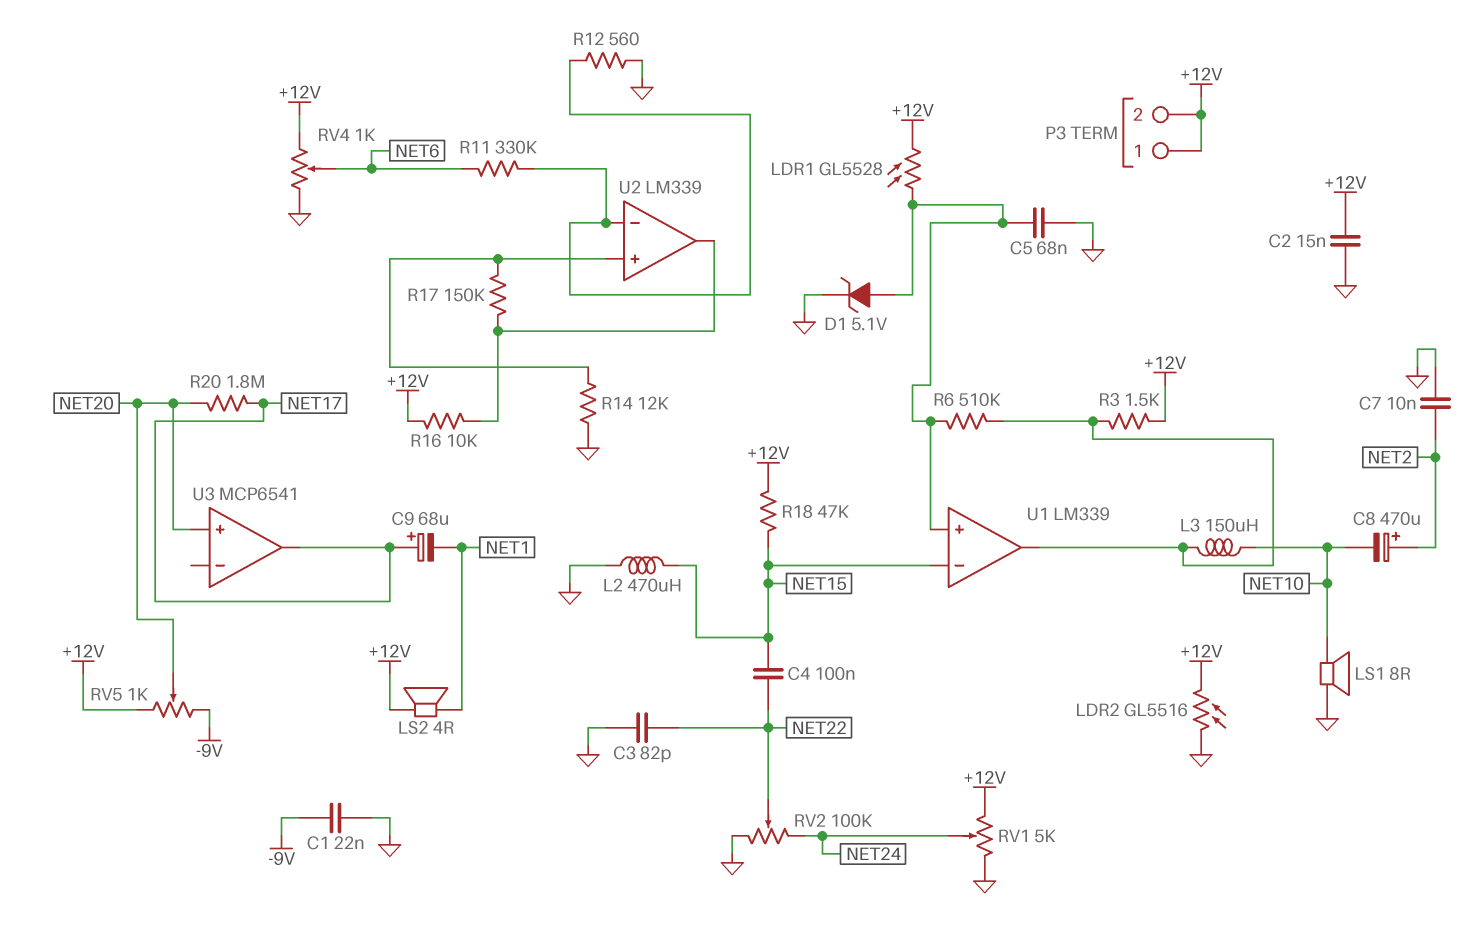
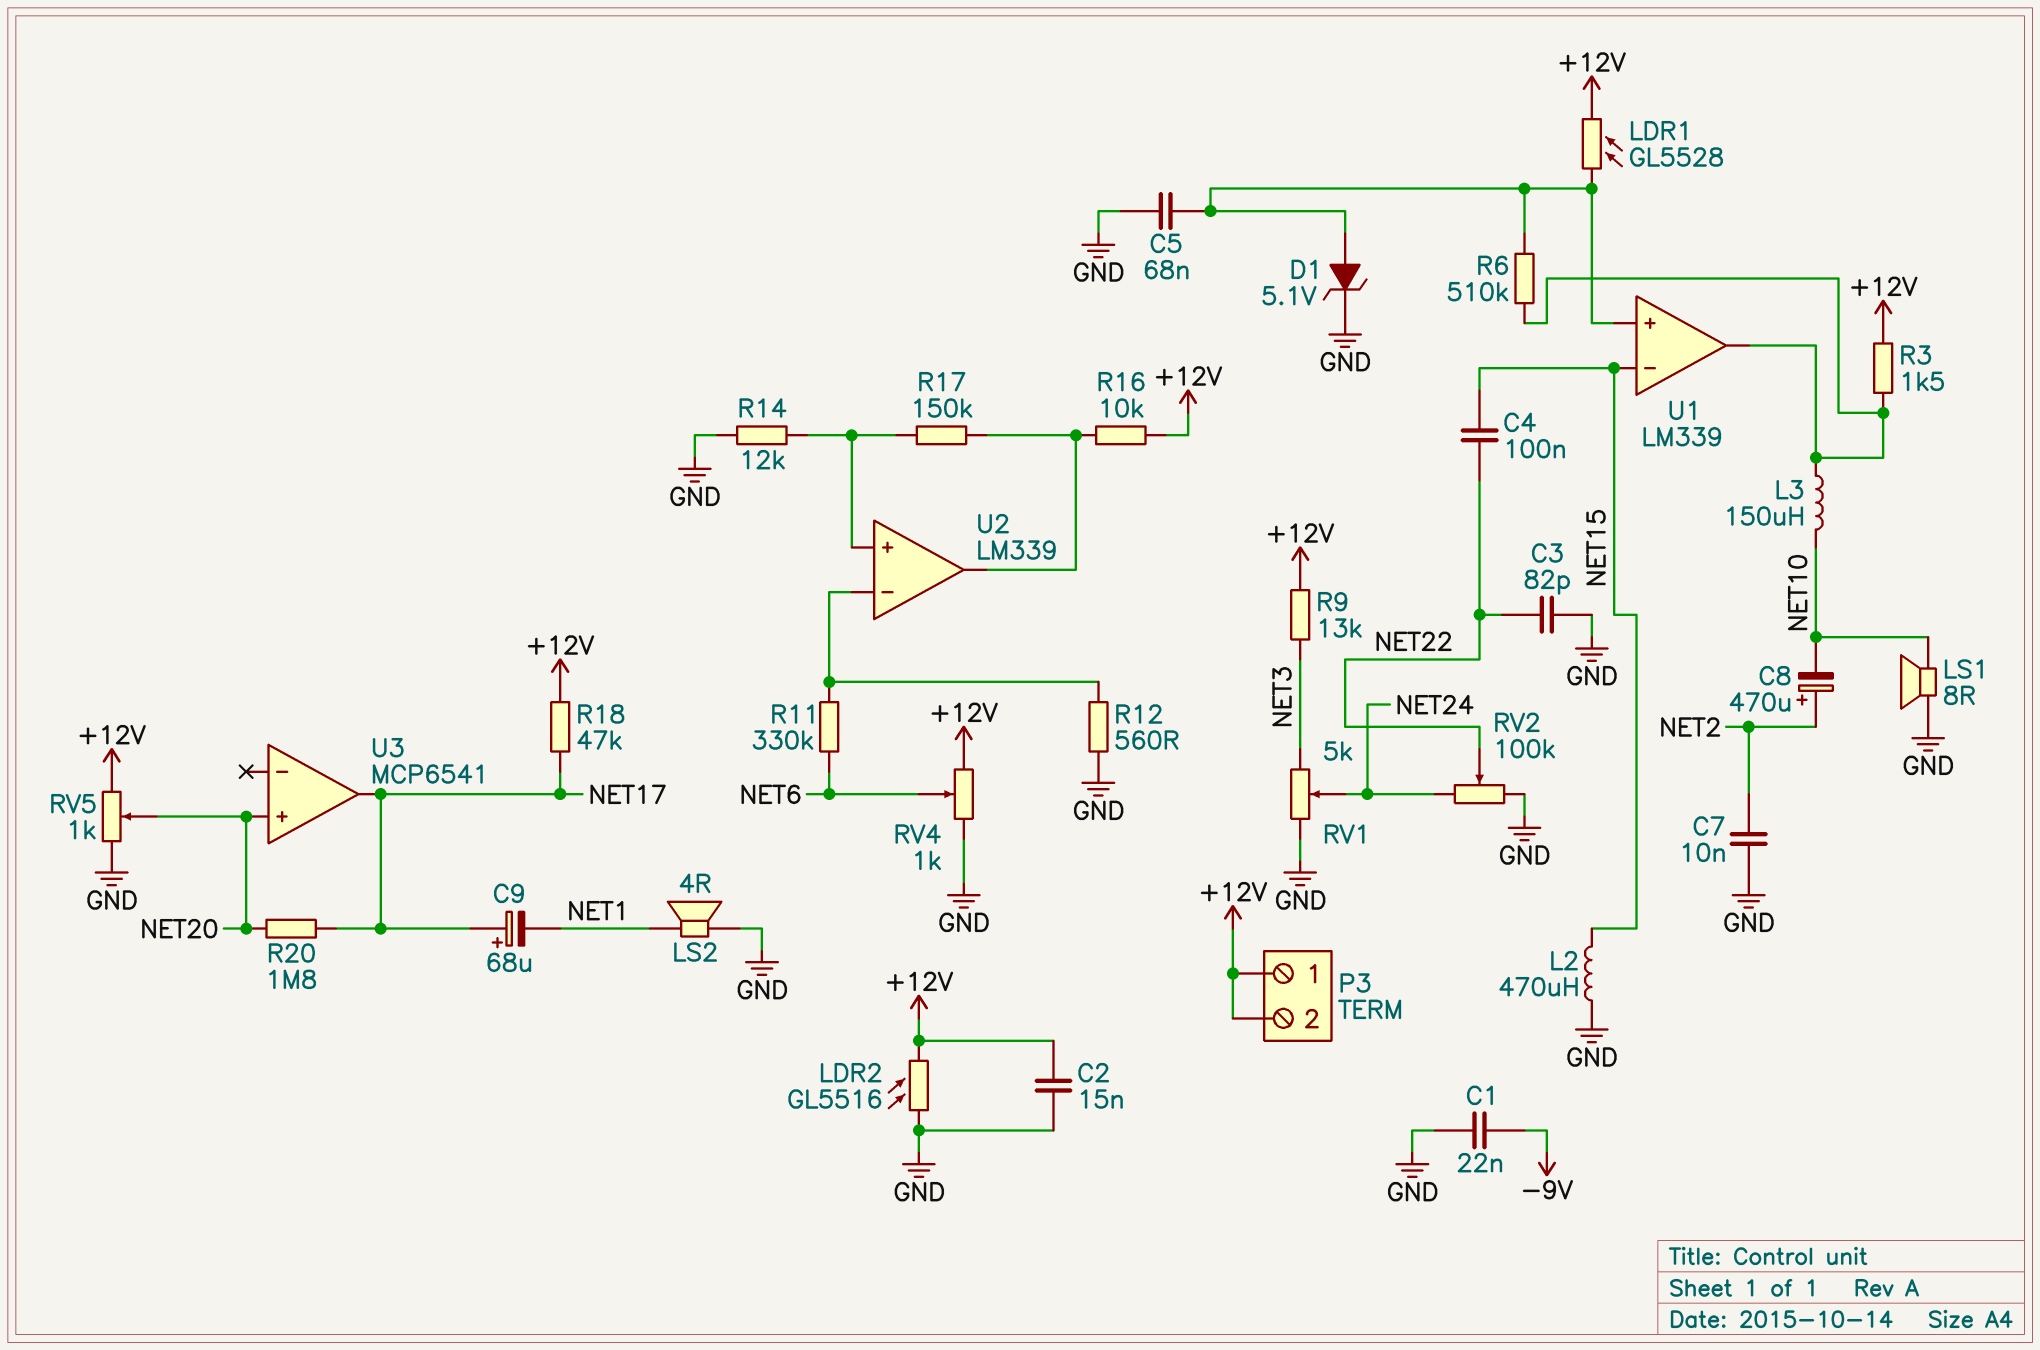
LS2: speaker 4R (+12V, NET1) -> speaker 4R (GND, NET1)
R9: none -> 13k (+12V, NET3)
R18: 47k (+12V, NET15) -> 47k (+12V, NET17)
RV1: 5k (+12V, GND, wiper NET24) -> 5k (GND, NET3, wiper NET24)
RV5: 1k (+12V, -9V, wiper NET20) -> 1k (+12V, GND, wiper NET20)

